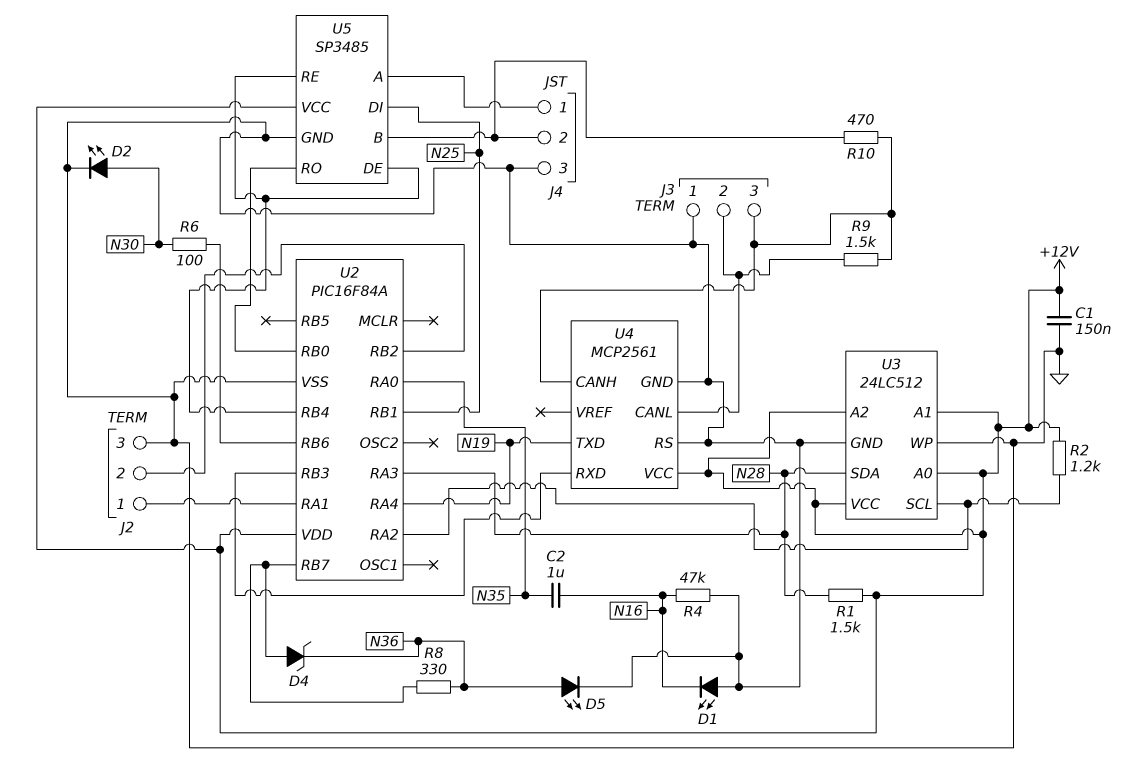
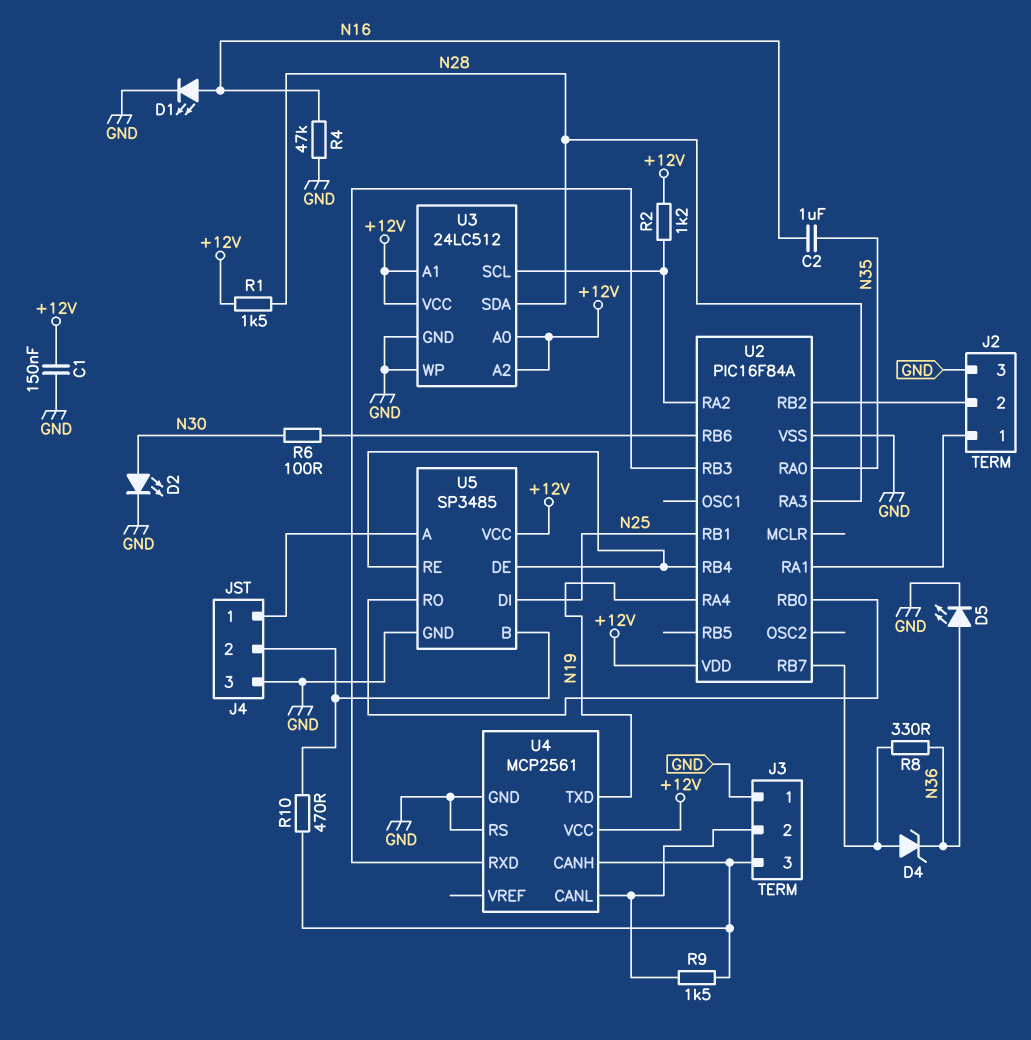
D1: LED (A GND, K N16) -> LED (A N16, K GND)

